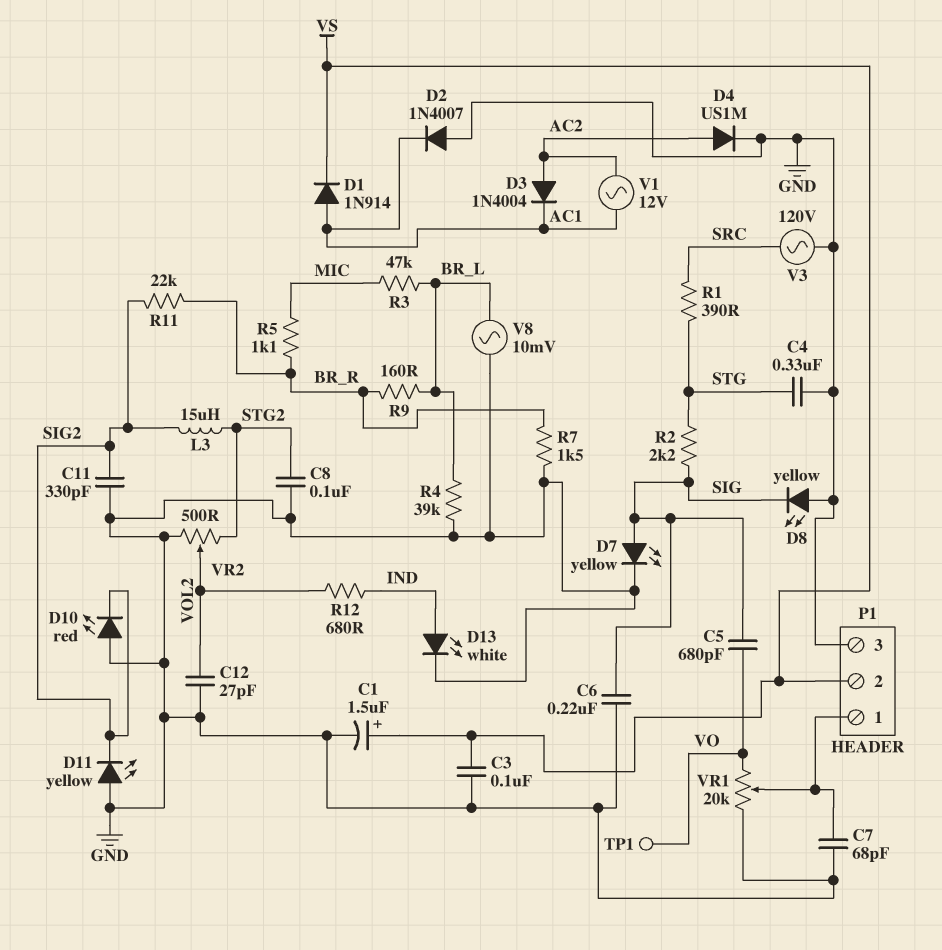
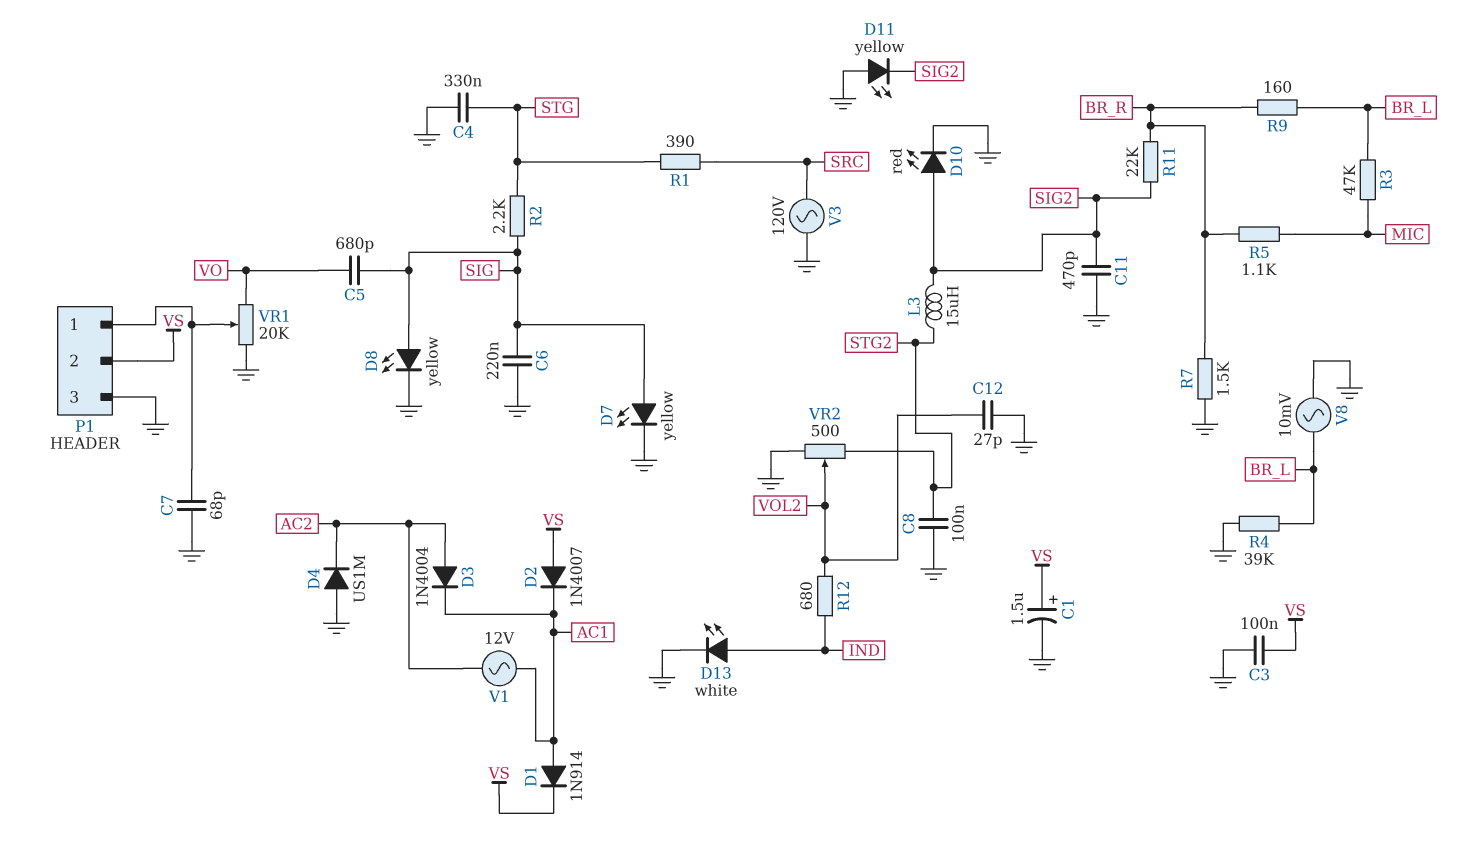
C11: 330pF (GND, SIG2) -> 470pF (GND, SIG2)
D2: diode 1N4007 (A GND, K AC1) -> diode 1N4007 (A VS, K AC1)
D4: diode US1M (A AC2, K GND) -> diode US1M (A GND, K AC2)
D8: LED yellow (A GND, K SIG) -> LED yellow (A SIG, K GND)
D10: LED red (A GND, K SIG2) -> LED red (A SIG2, K GND)
TP1: test point (VO) -> none

